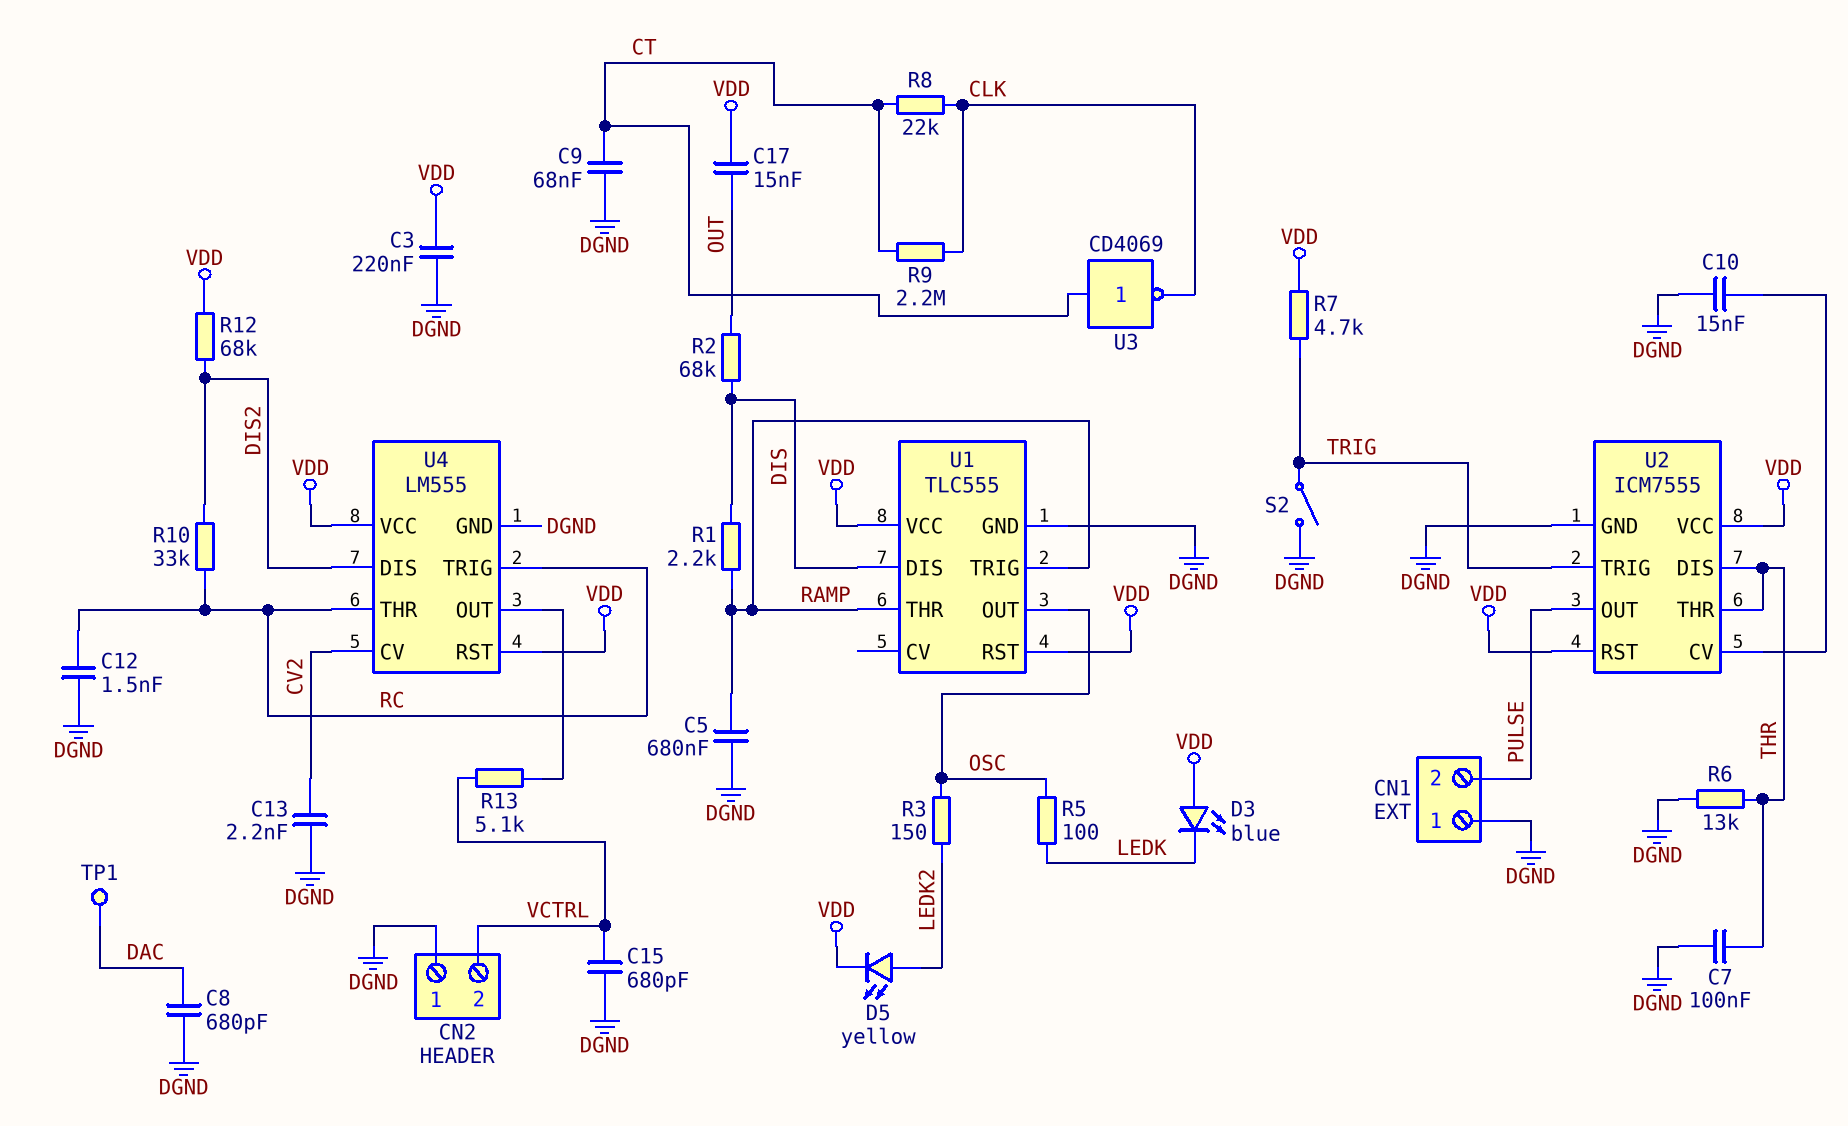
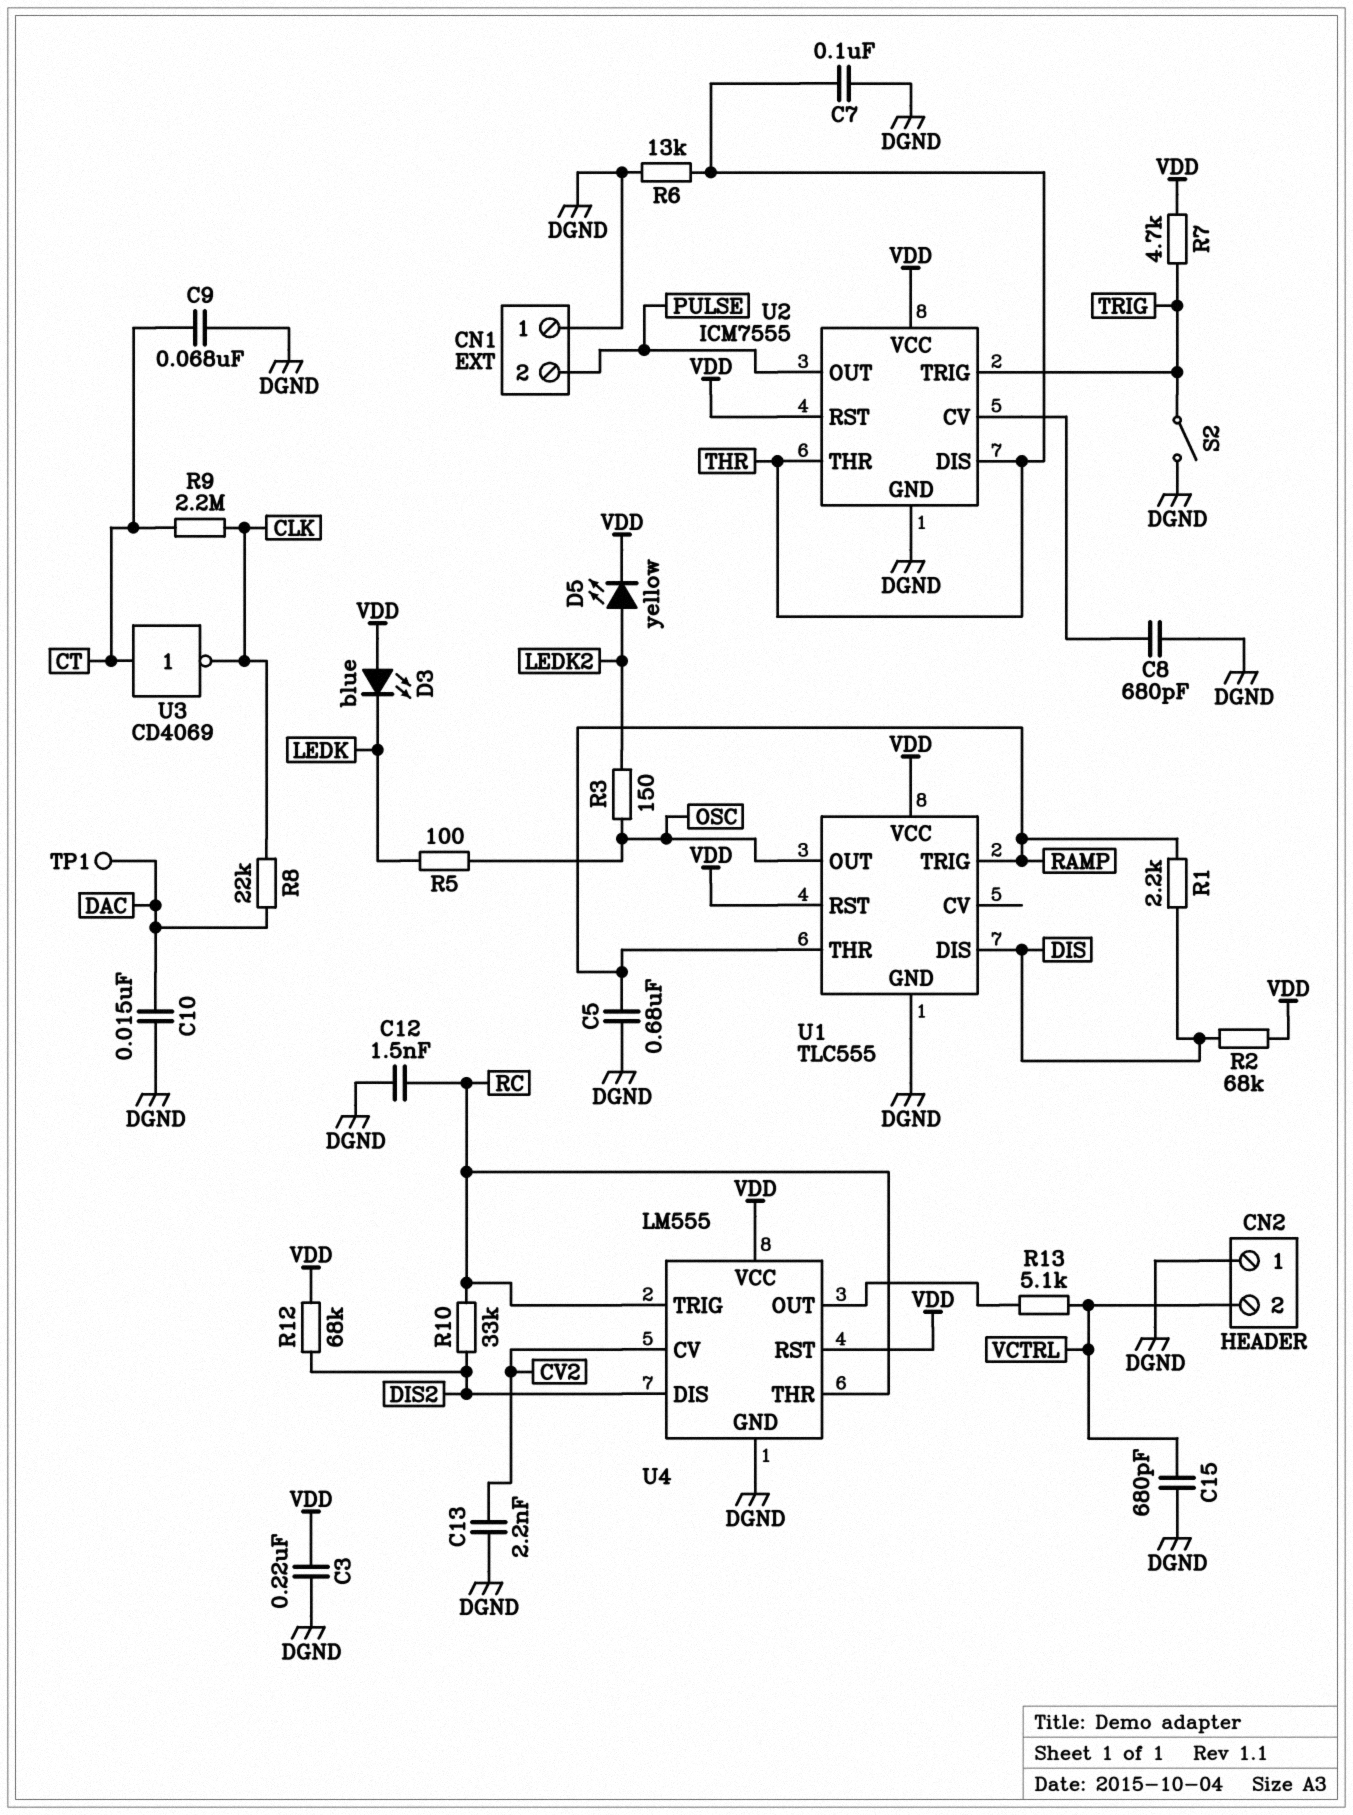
C8: 680pF (DAC, DGND) -> 680pF (DGND, U2/CV)
C10: 15nF (DGND, U2/CV) -> 15nF (DAC, DGND)
C17: 15nF (OUT, VDD) -> none
R2: 68k (DIS, OUT) -> 68k (DIS, VDD)
R8: 22k (CLK, CT) -> 22k (CLK, DAC)

